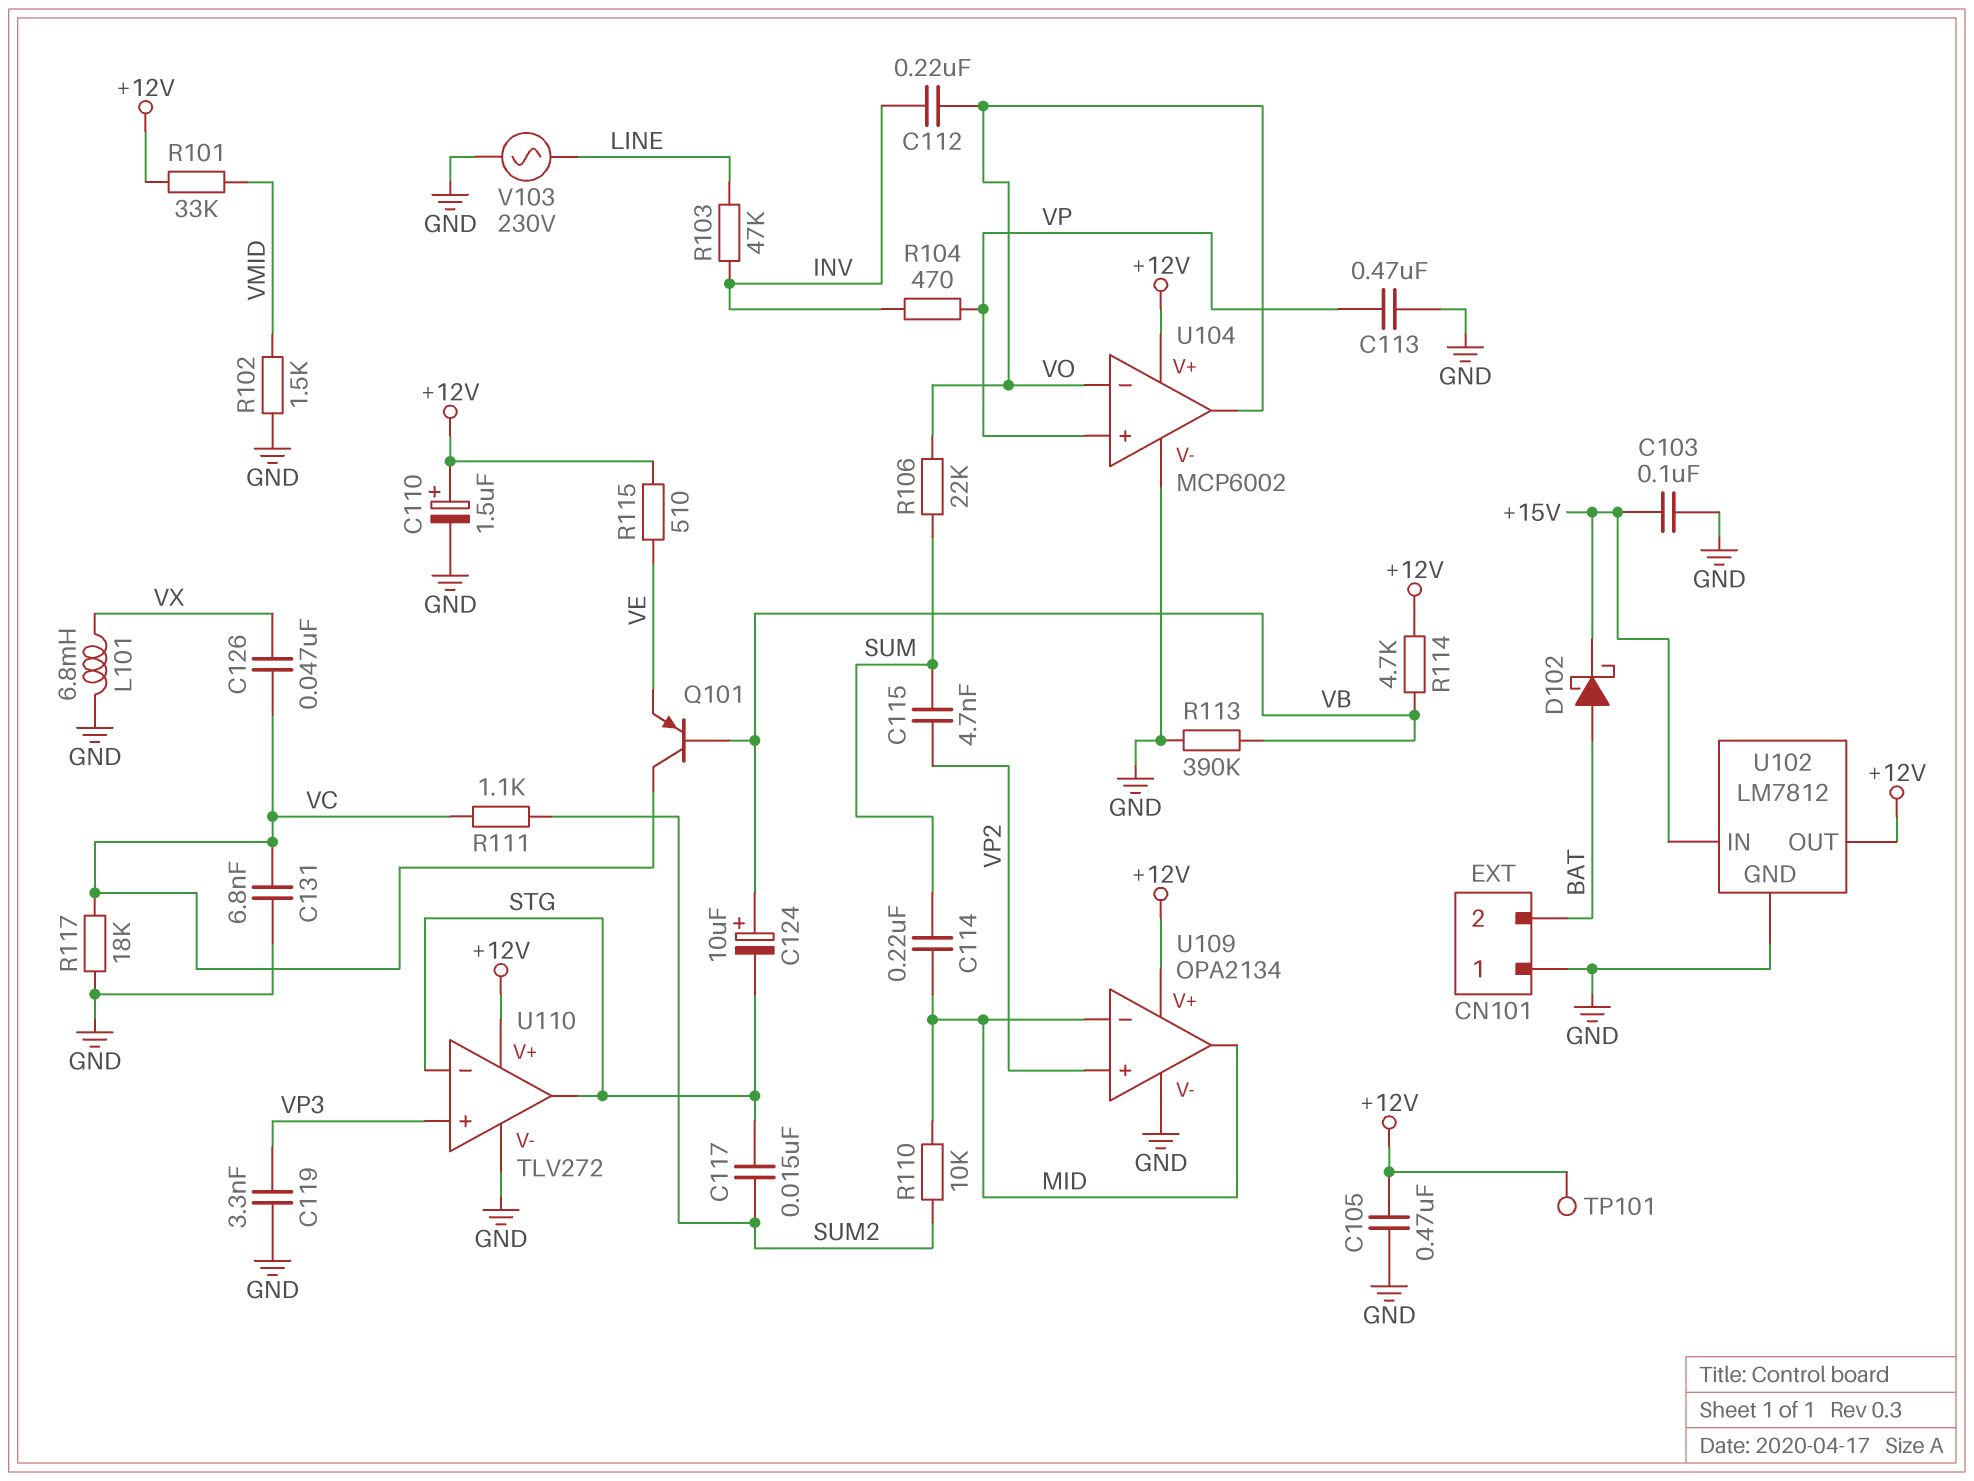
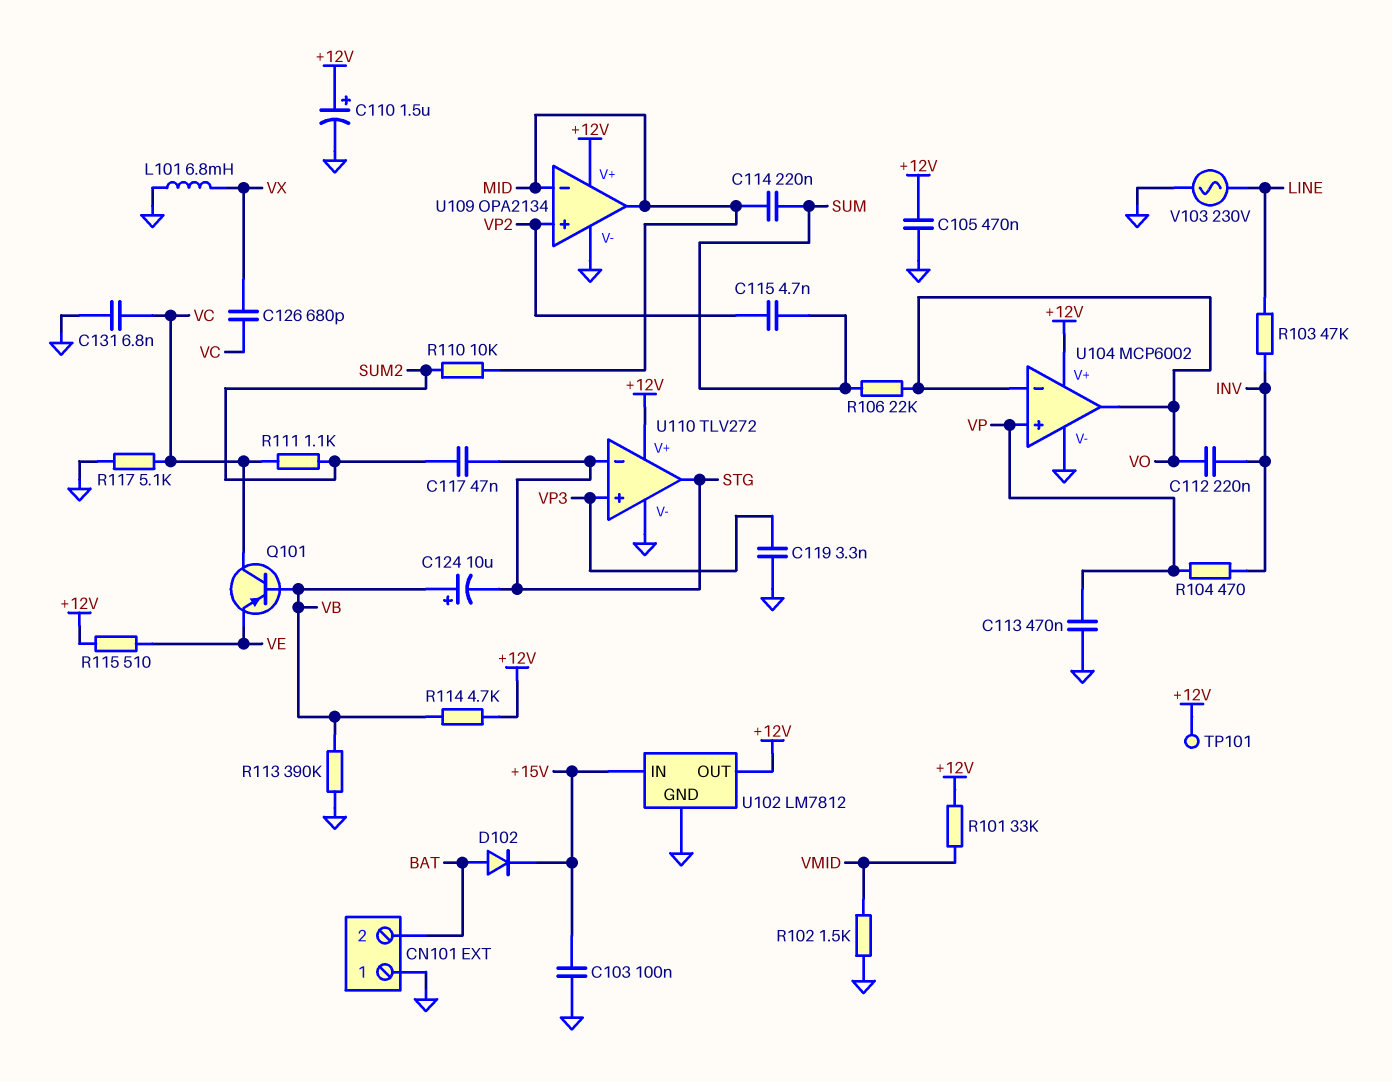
C117: 15nF (STG, SUM2) -> 47nF (STG, SUM2)
C126: 47nF (VC, VX) -> 680pF (VC, VX)
D102: schottky (A BAT, K +15V) -> diode (A BAT, K +15V)
R117: 18k (GND, VC) -> 5.1k (GND, VC)

